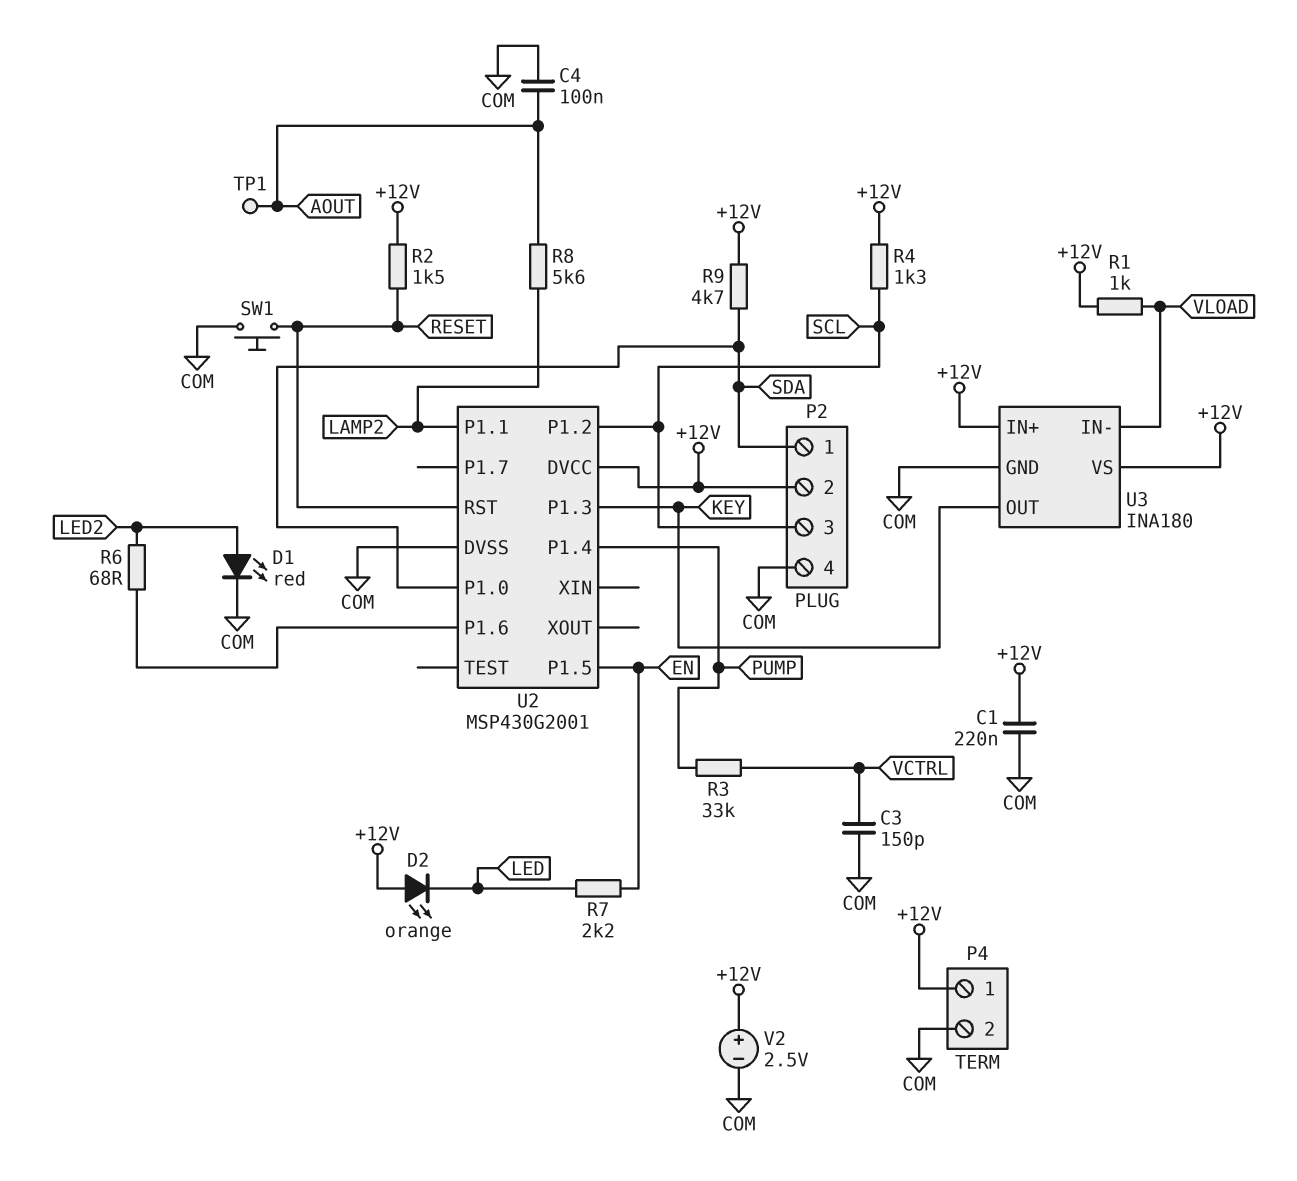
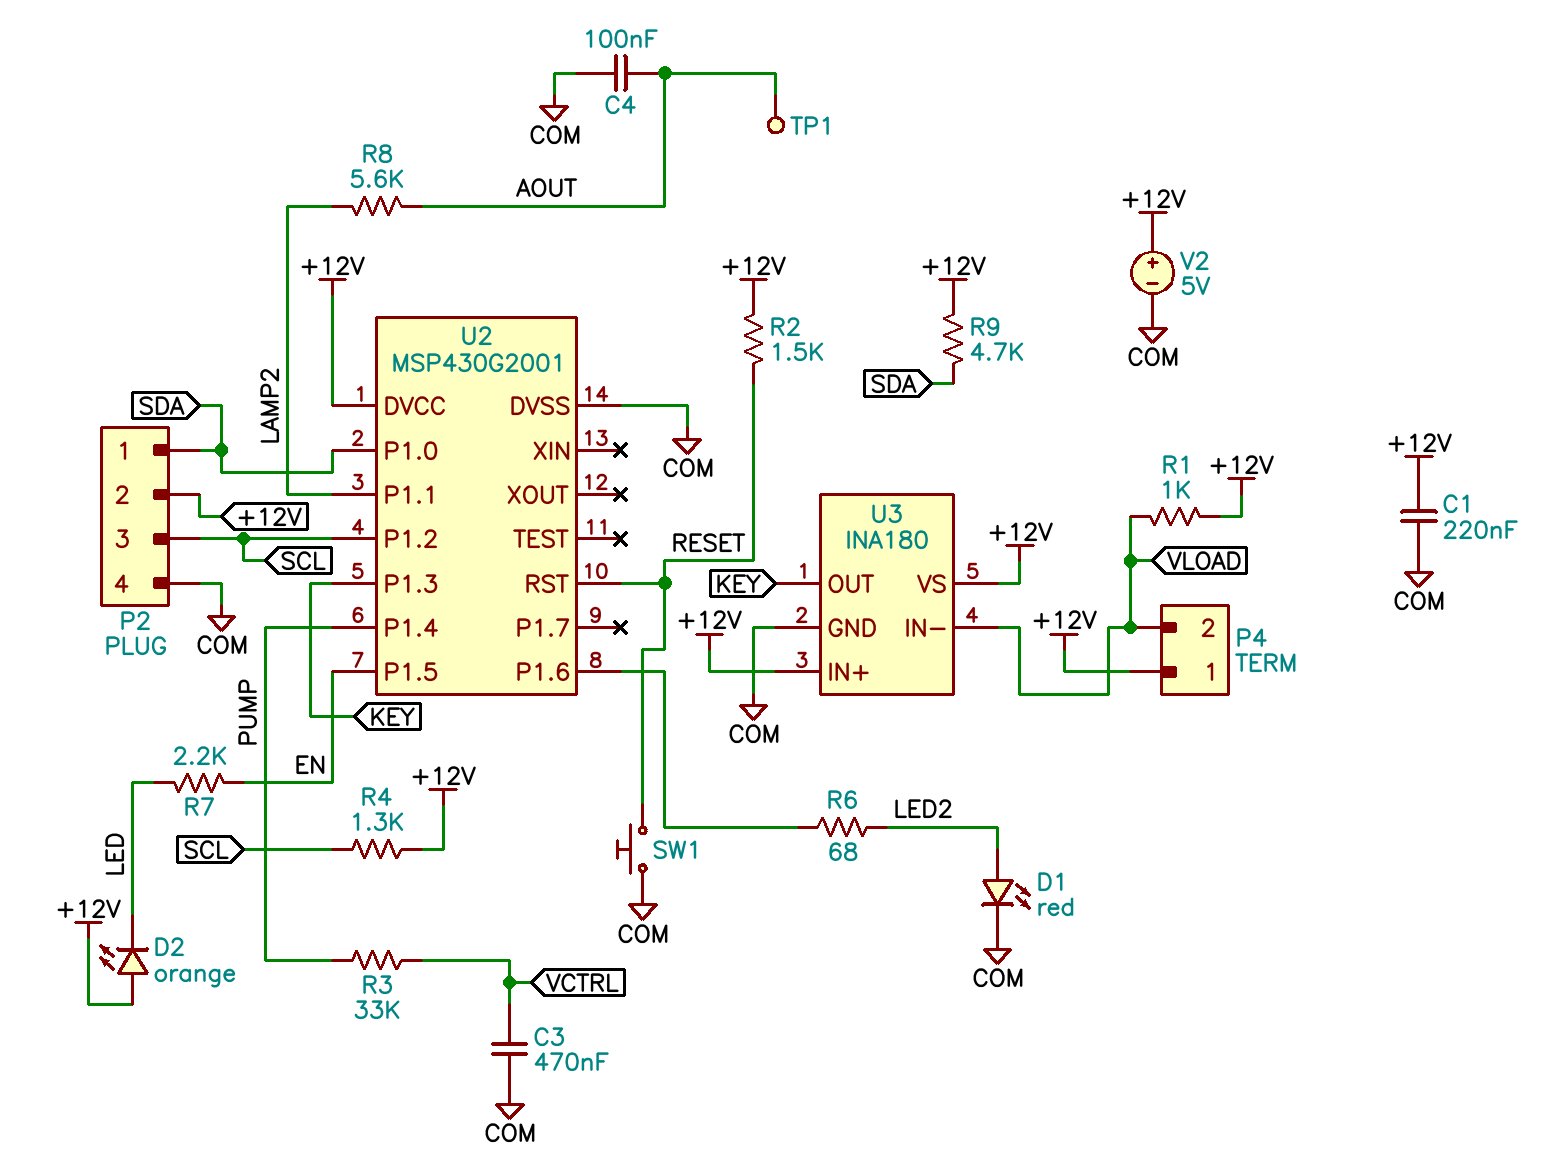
C3: 150pF (COM, VCTRL) -> 470nF (COM, VCTRL)
P4 pin 2: COM -> VLOAD
V2: 2.5V (plus +12V, minus COM) -> 5V (plus +12V, minus COM)

